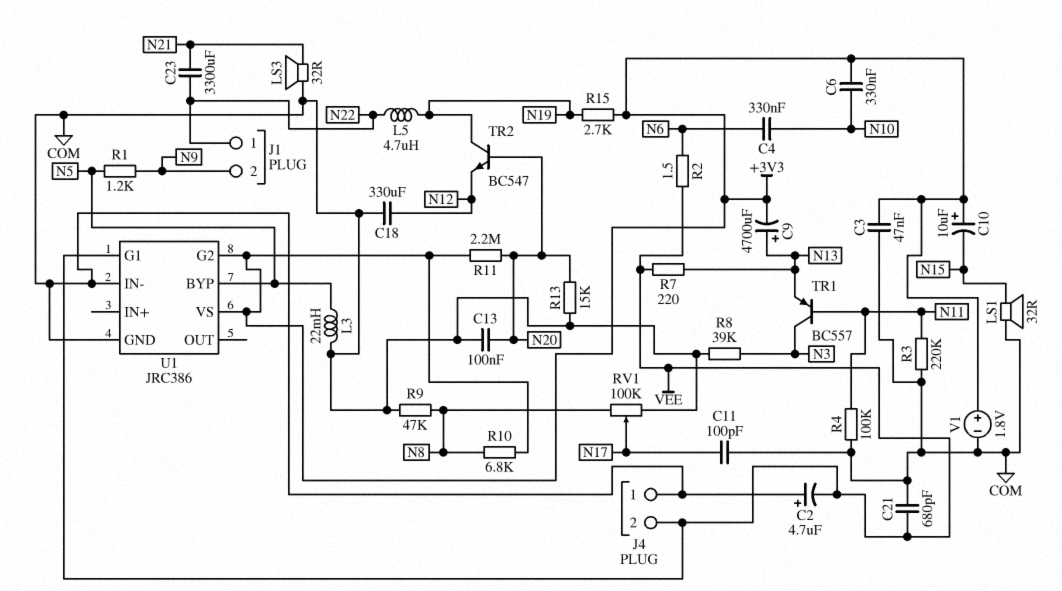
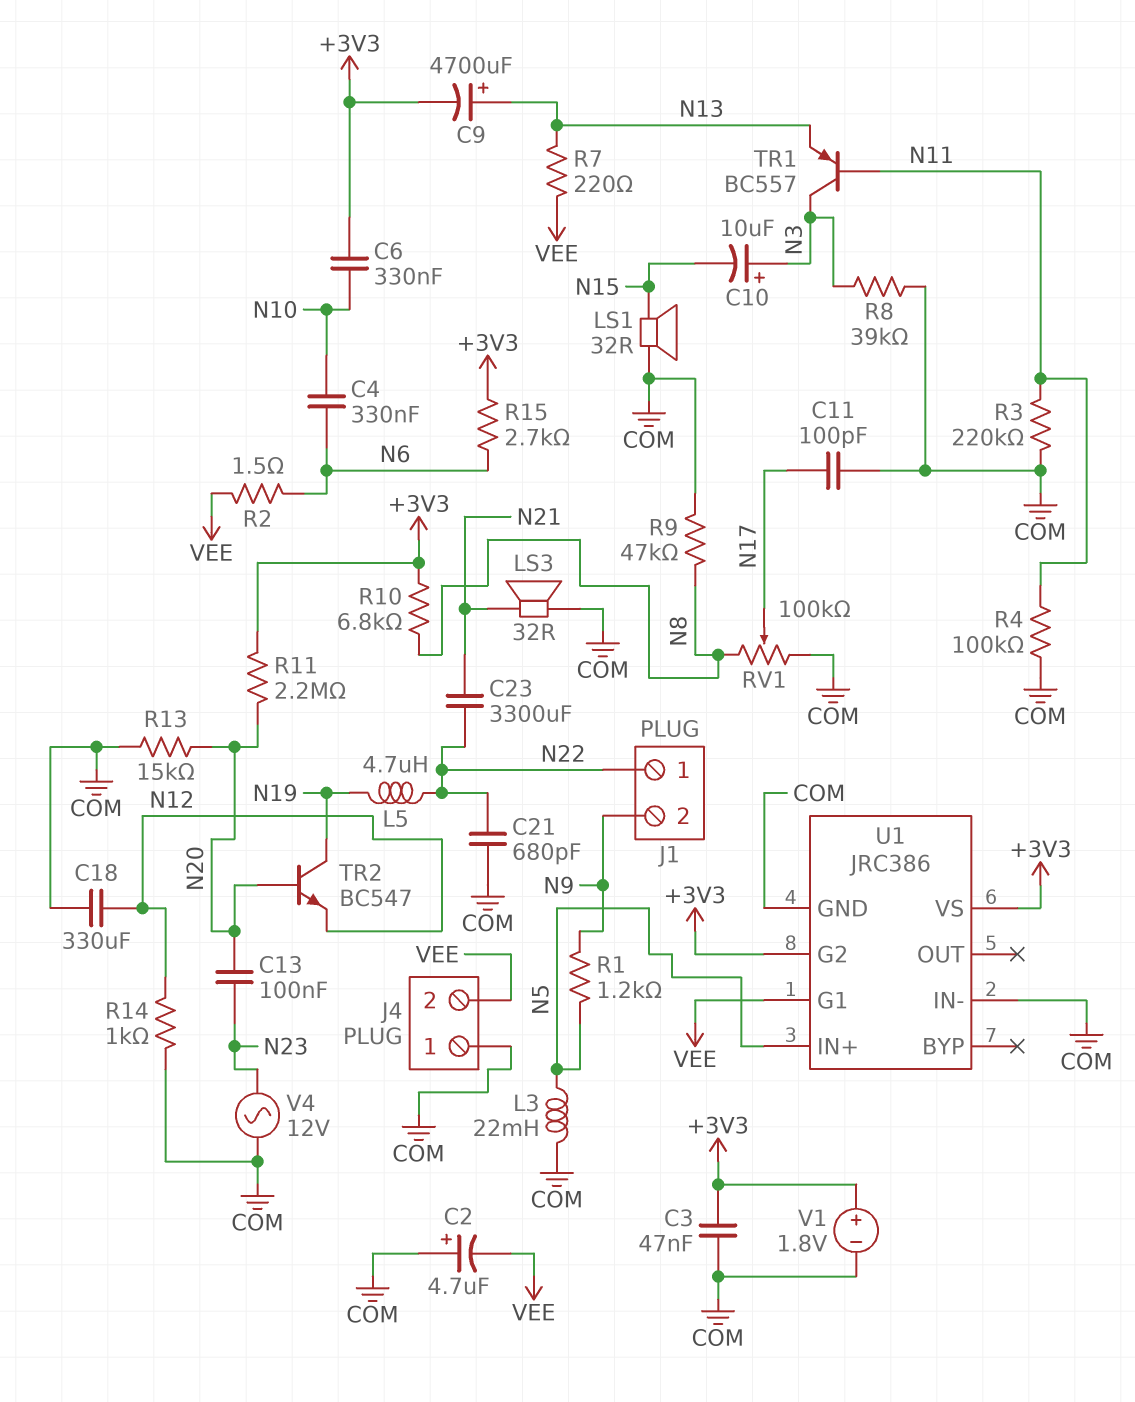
C10: 10uF (plus +3V3, minus N15) -> 10uF (plus N3, minus N15)
C13: 100nF (COM, N20) -> 100nF (N20, N23)
C21: 680pF (COM, VEE) -> 680pF (COM, N22)
R14: none -> 1k (COM, N12)
R15: 2.7k (+3V3, N19) -> 2.7k (+3V3, N6)
U1 pin BYP: N5 -> none
U1 pin IN+: none -> N5
V4: none -> AC 12V (COM, N23)

